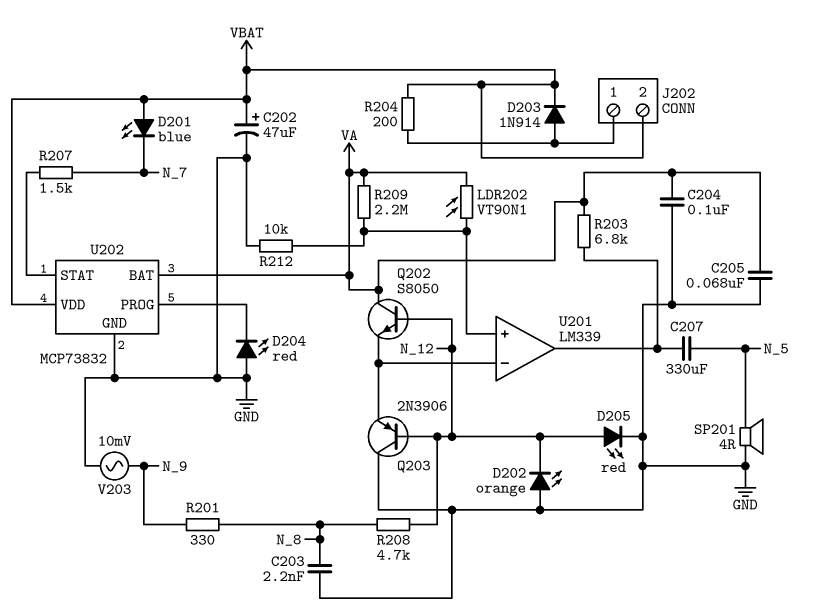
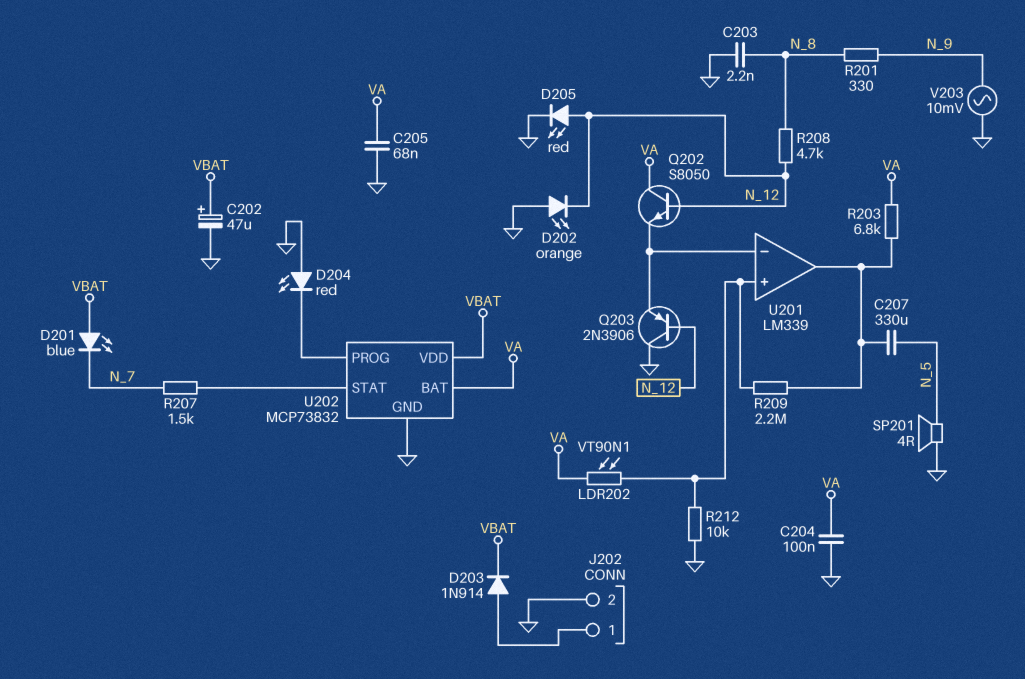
J202 pin 2: VBAT -> GND
R204: 200 (J202/1, VBAT) -> none
R209: 2.2M (U201/in+, VA) -> 2.2M (U201/in+, U201/out)

